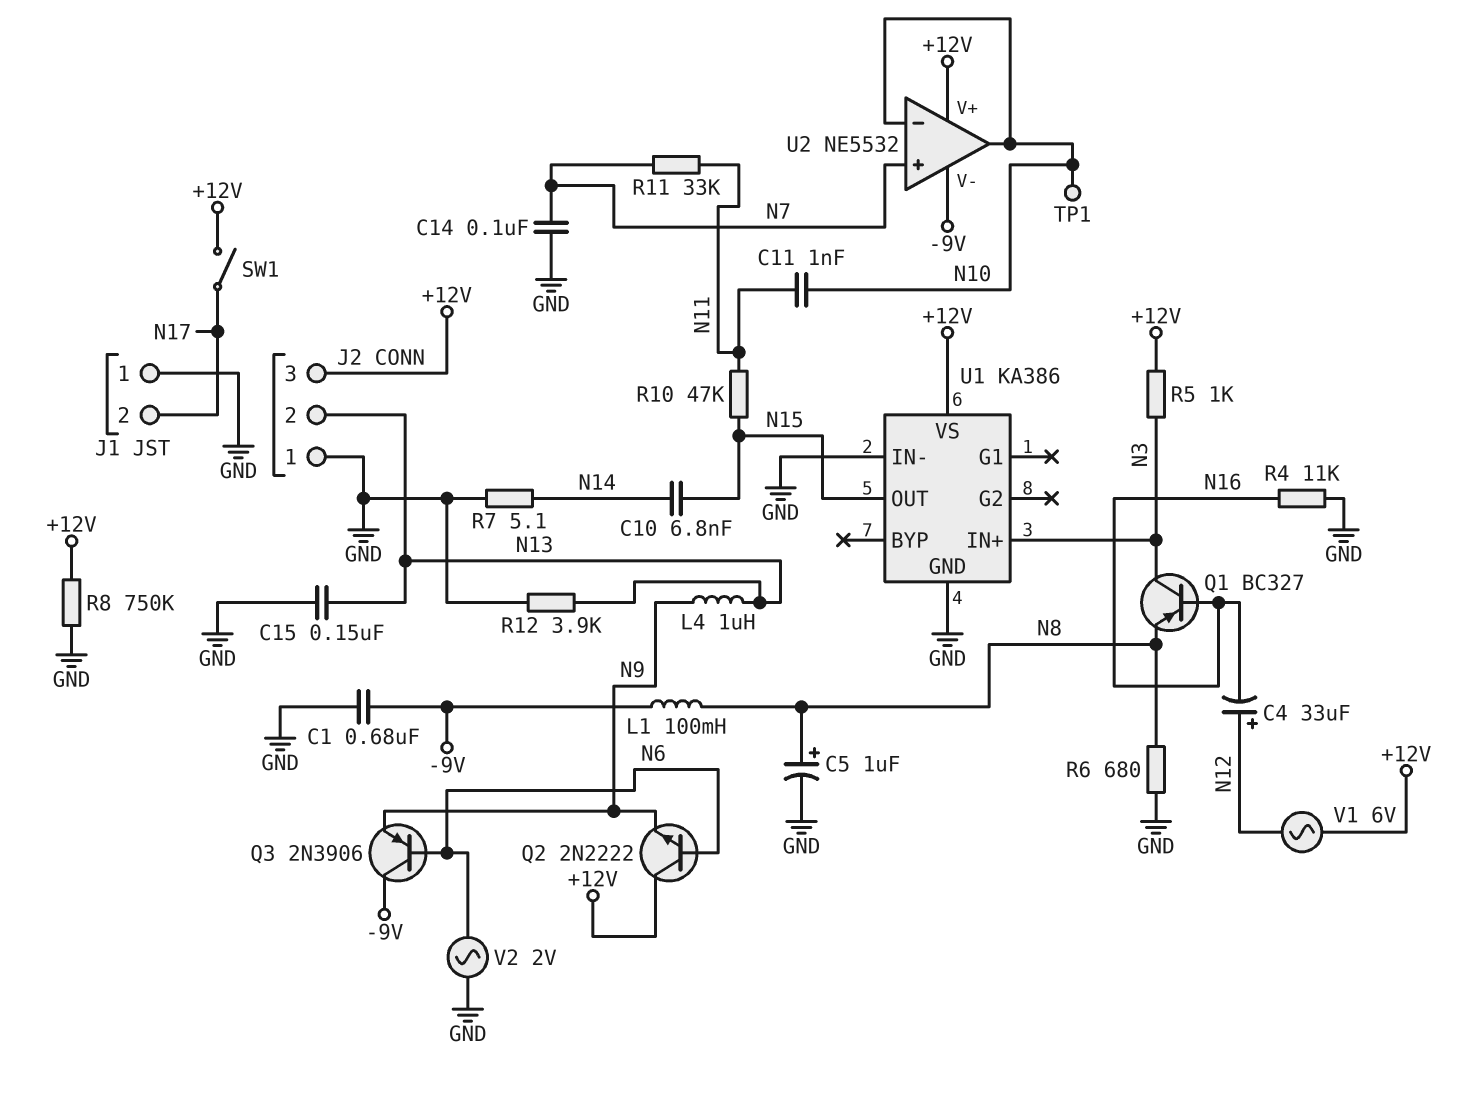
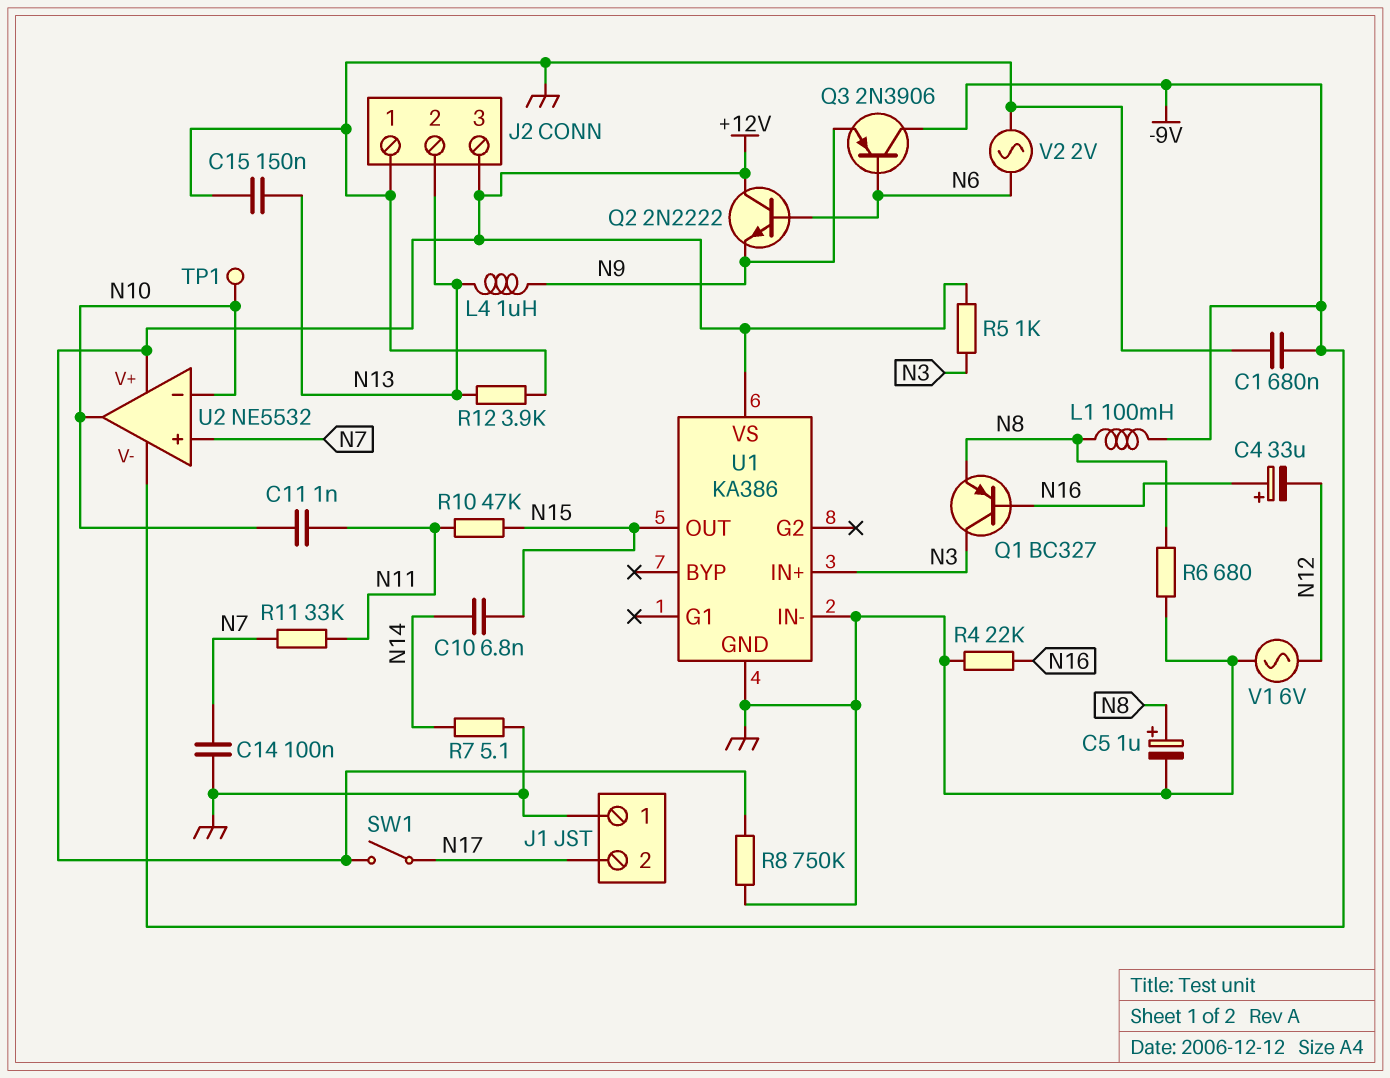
C4: 33uF (plus N12, minus N16) -> 33uF (plus N16, minus N12)
R4: 11k (GND, N16) -> 22k (GND, N16)
V1: AC 6V (+12V, N12) -> AC 6V (GND, N12)

